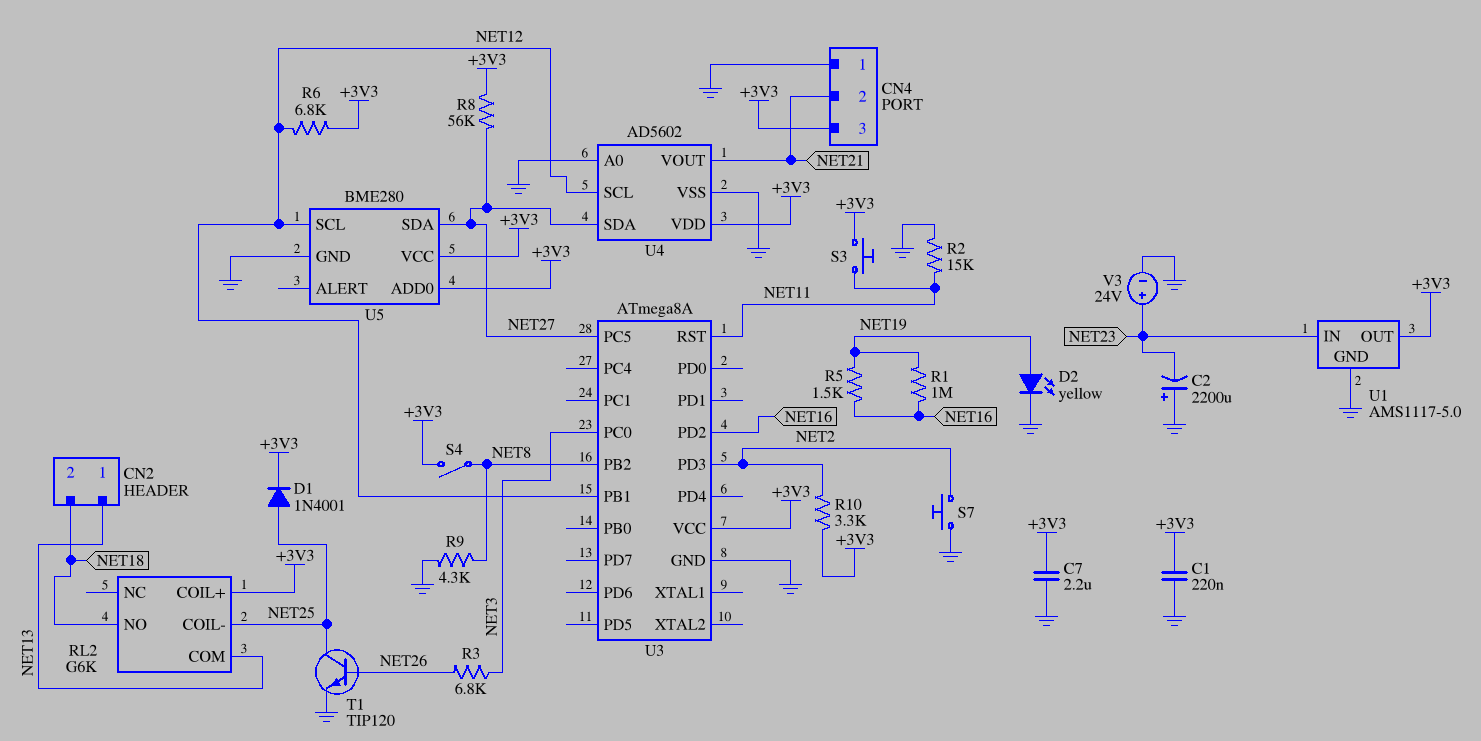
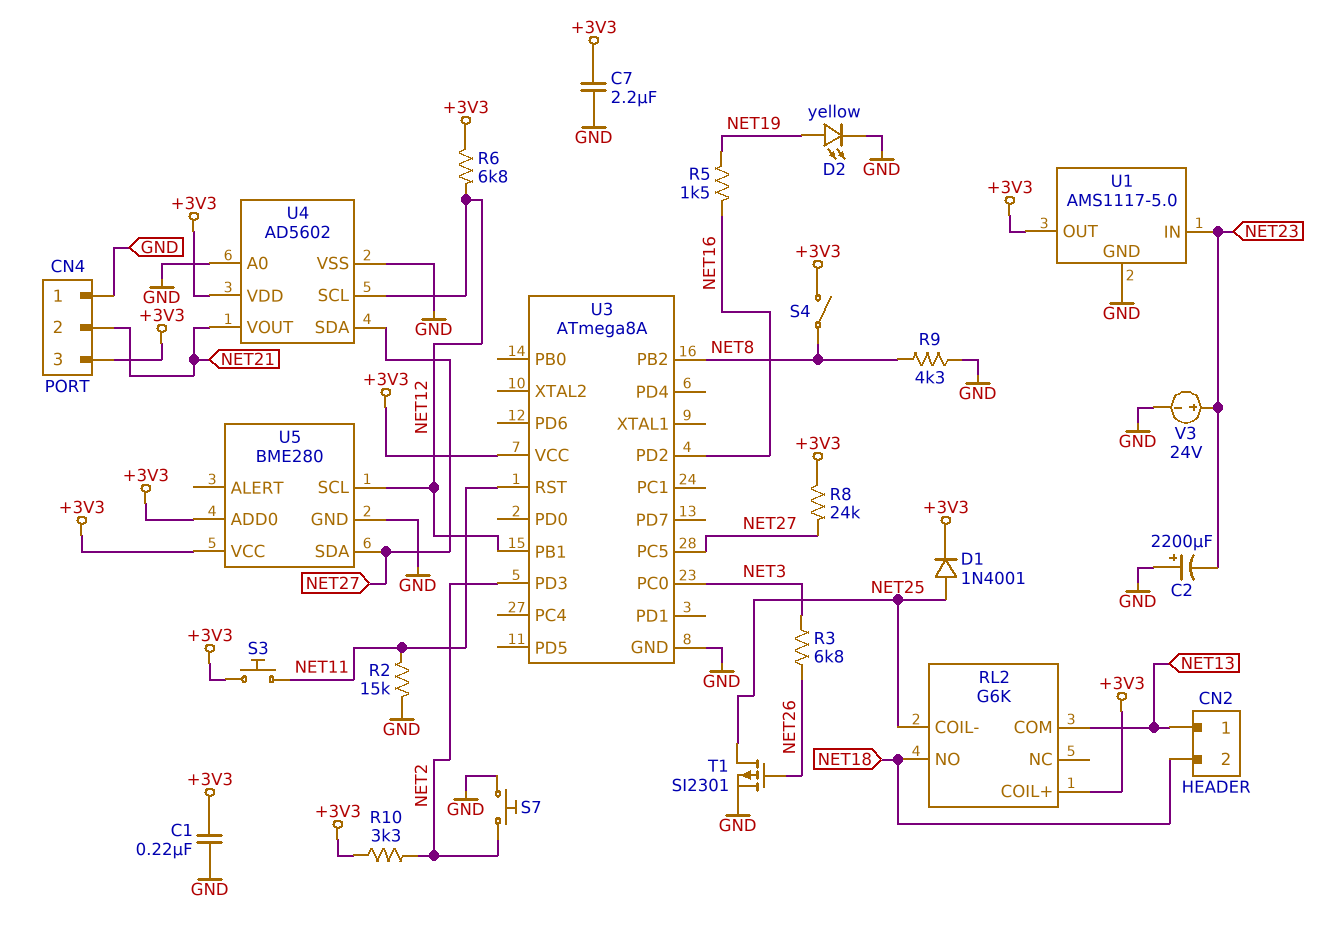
R1: 1M (NET16, NET19) -> none
R8: 56k (+3V3, NET27) -> 24k (+3V3, NET27)
T1: NPN TIP120 (B NET26, C NET25, E GND) -> PMOS SI2301 (G NET26, D NET25, S GND)

